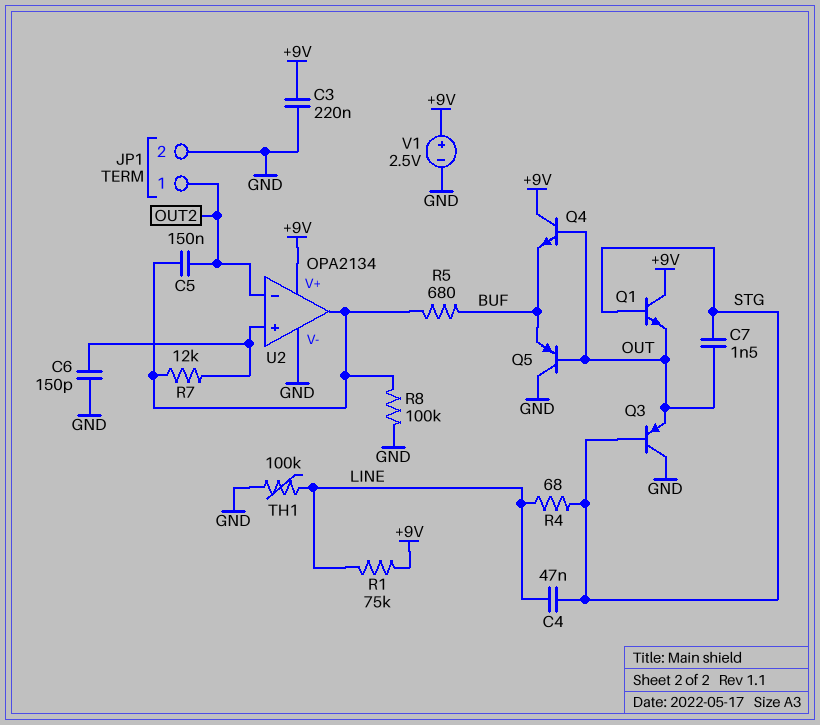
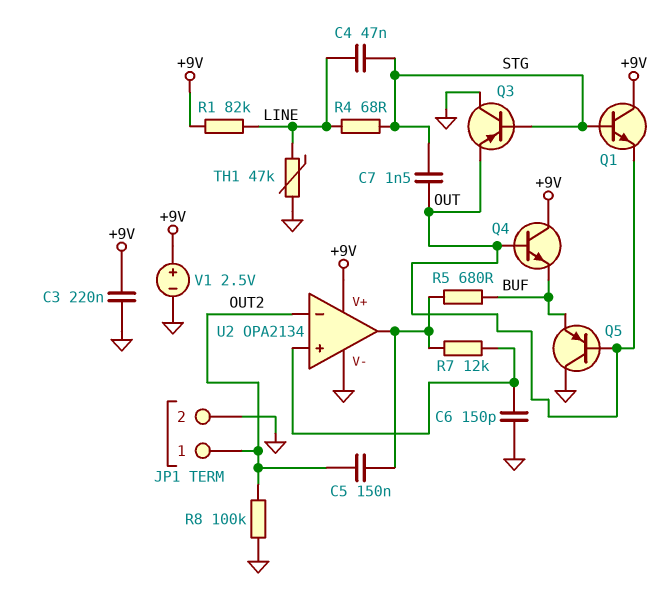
R1: 75k (+9V, LINE) -> 82k (+9V, LINE)
R8: 100k (GND, U2/out) -> 100k (GND, OUT2)
TH1: 100k (GND, LINE) -> 47k (GND, LINE)

